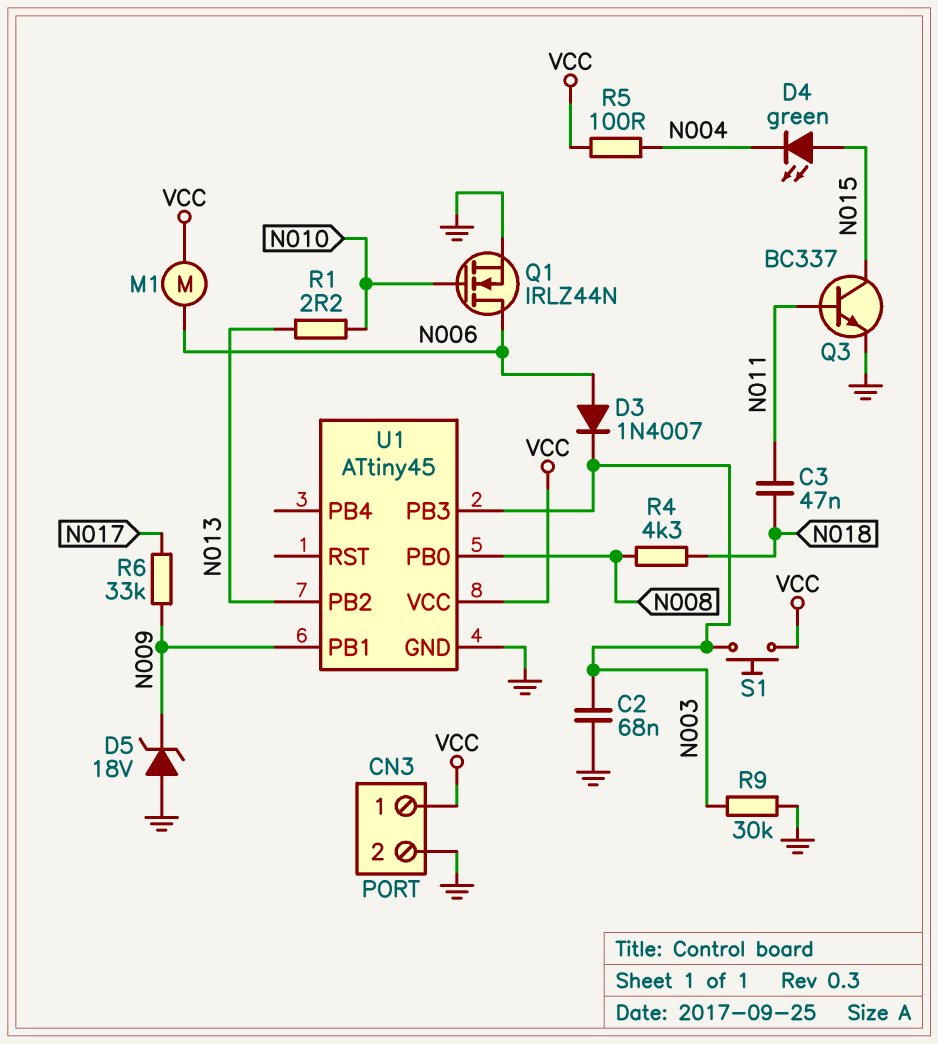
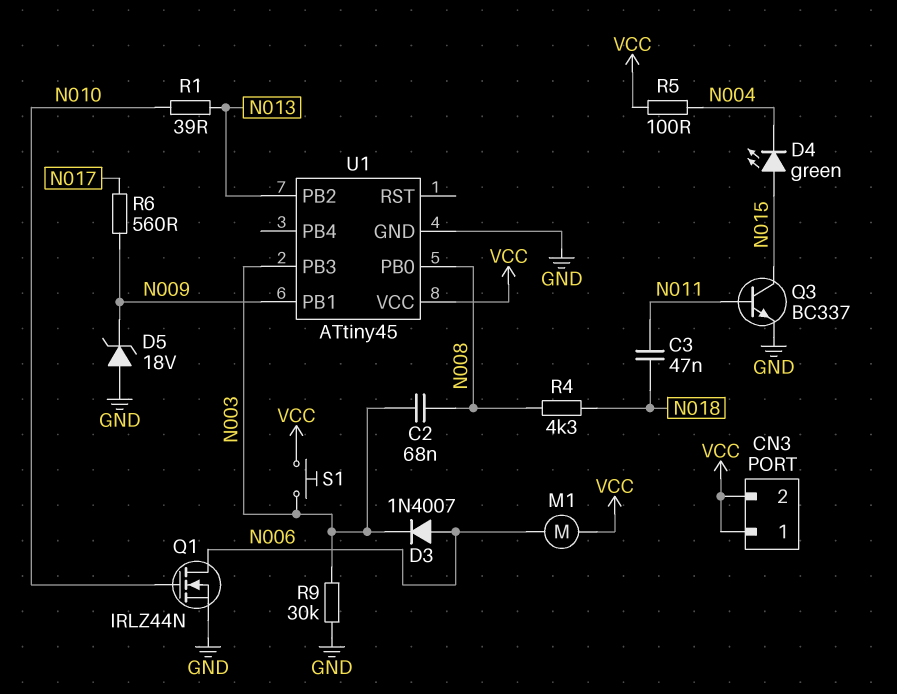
C2: 68nF (GND, N003) -> 68nF (N003, N008)
CN3 pin 2: GND -> VCC
R1: 2.2 (N010, N013) -> 39 (N010, N013)
R6: 33k (N009, N017) -> 560 (N009, N017)

